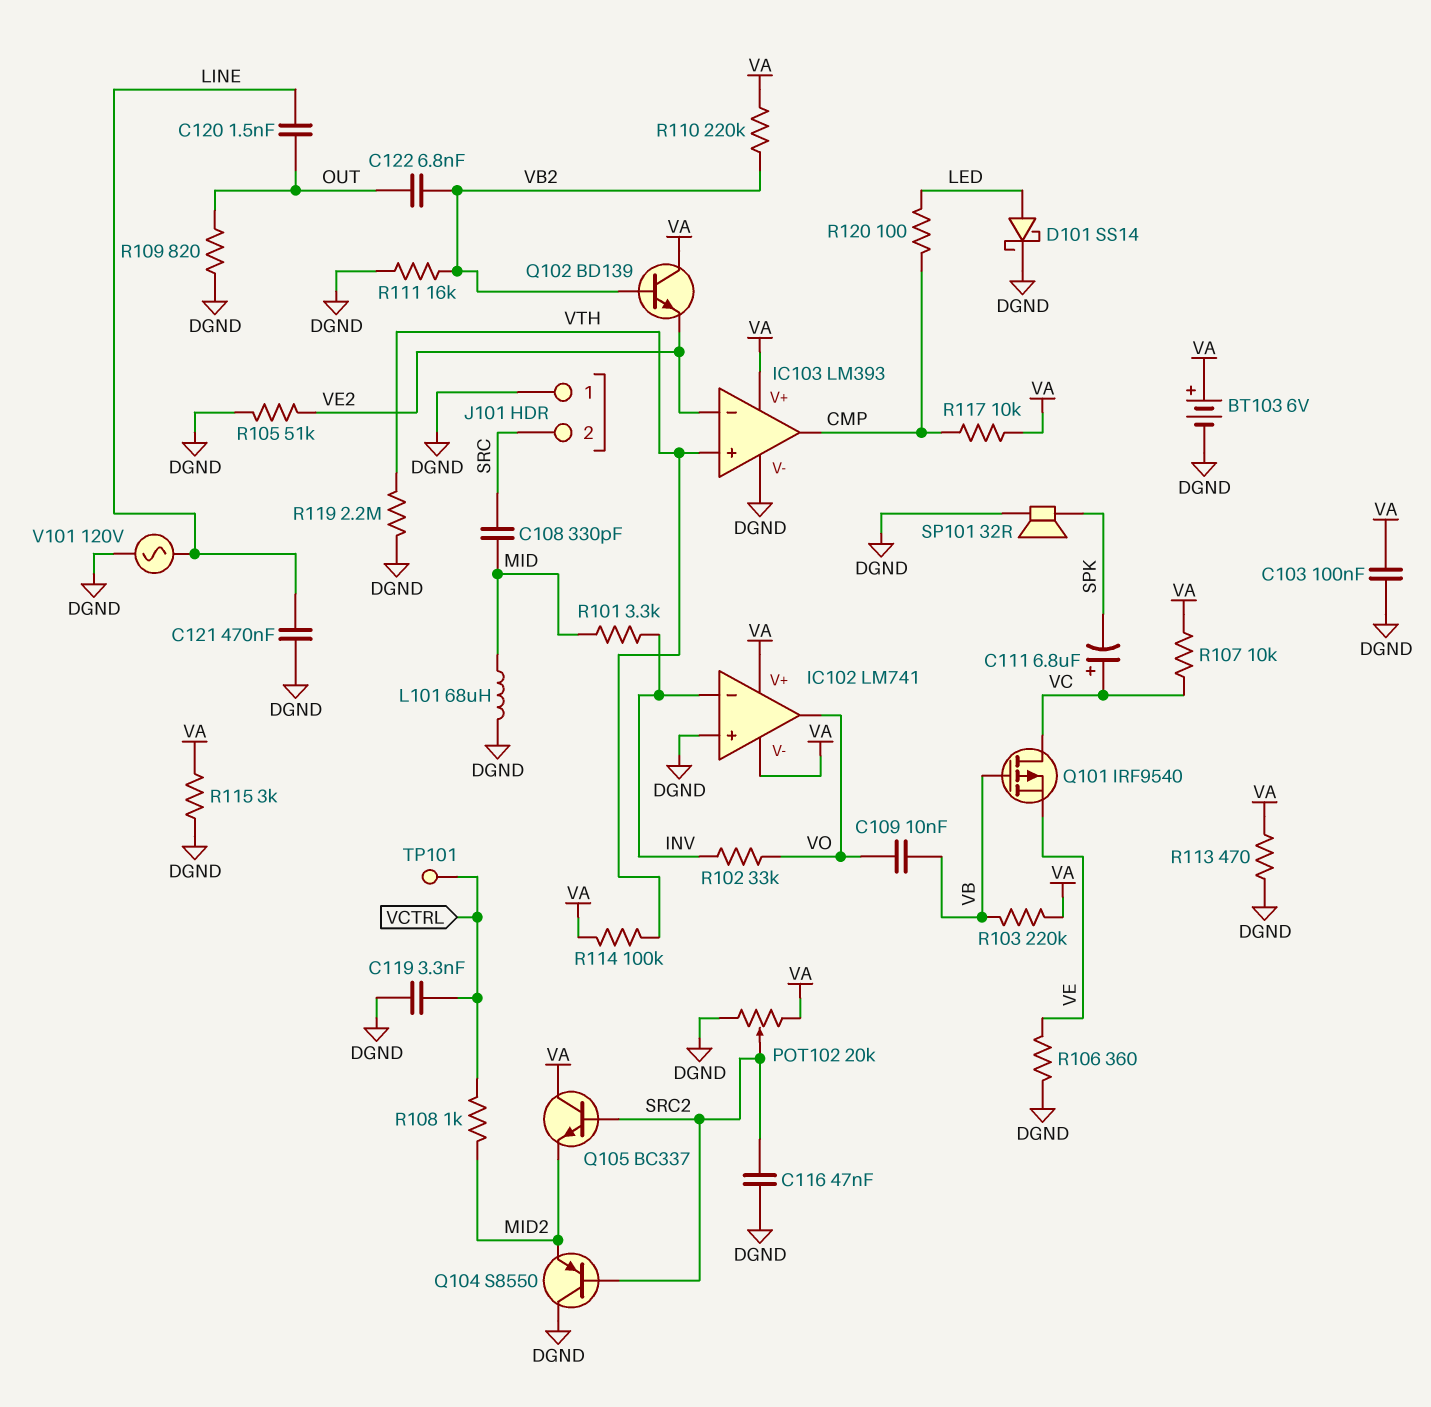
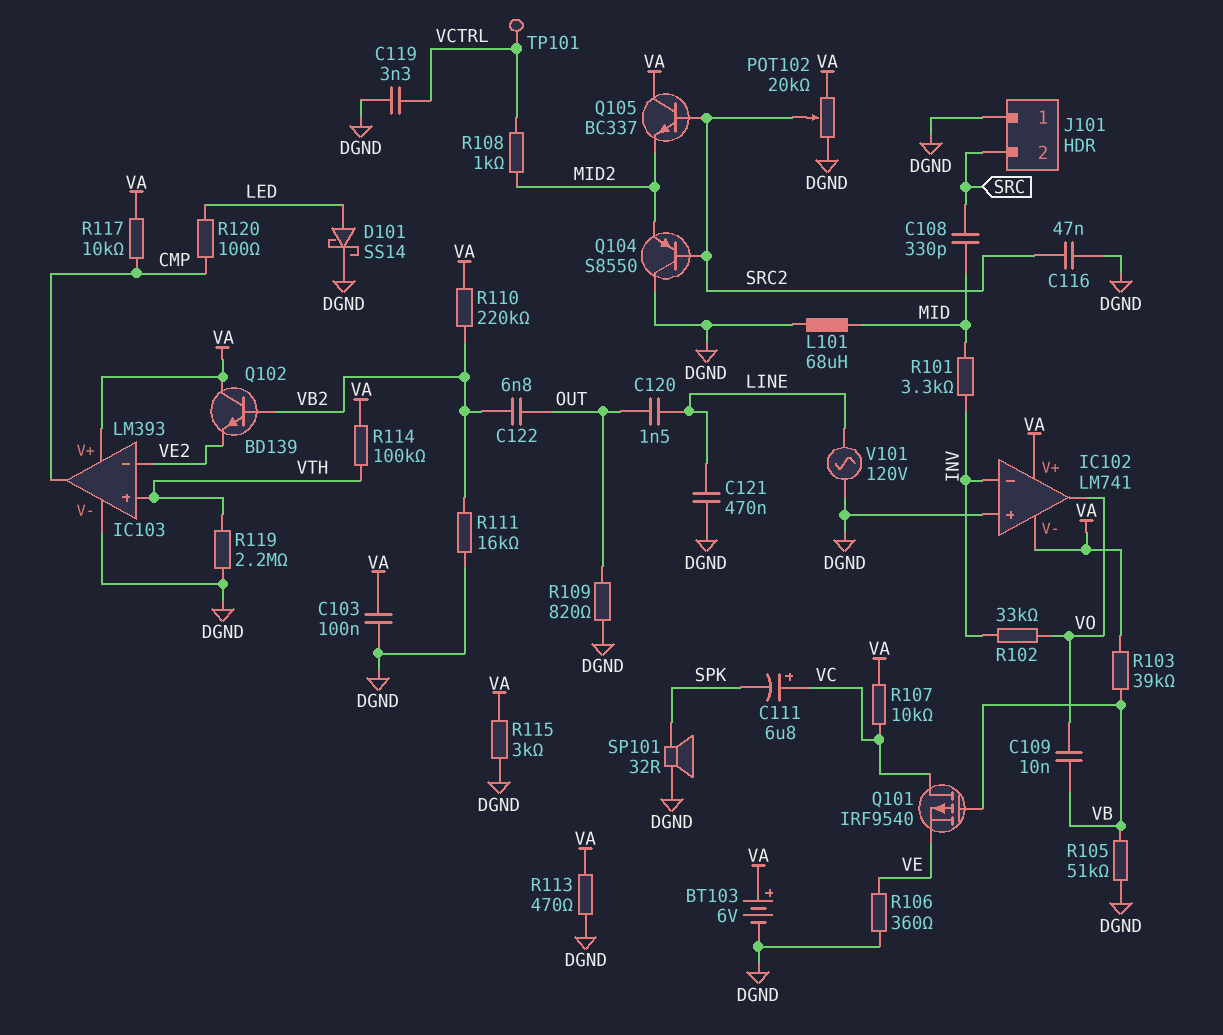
R103: 220k (VA, VB) -> 39k (VA, VB)
R105: 51k (DGND, VE2) -> 51k (DGND, VB)

